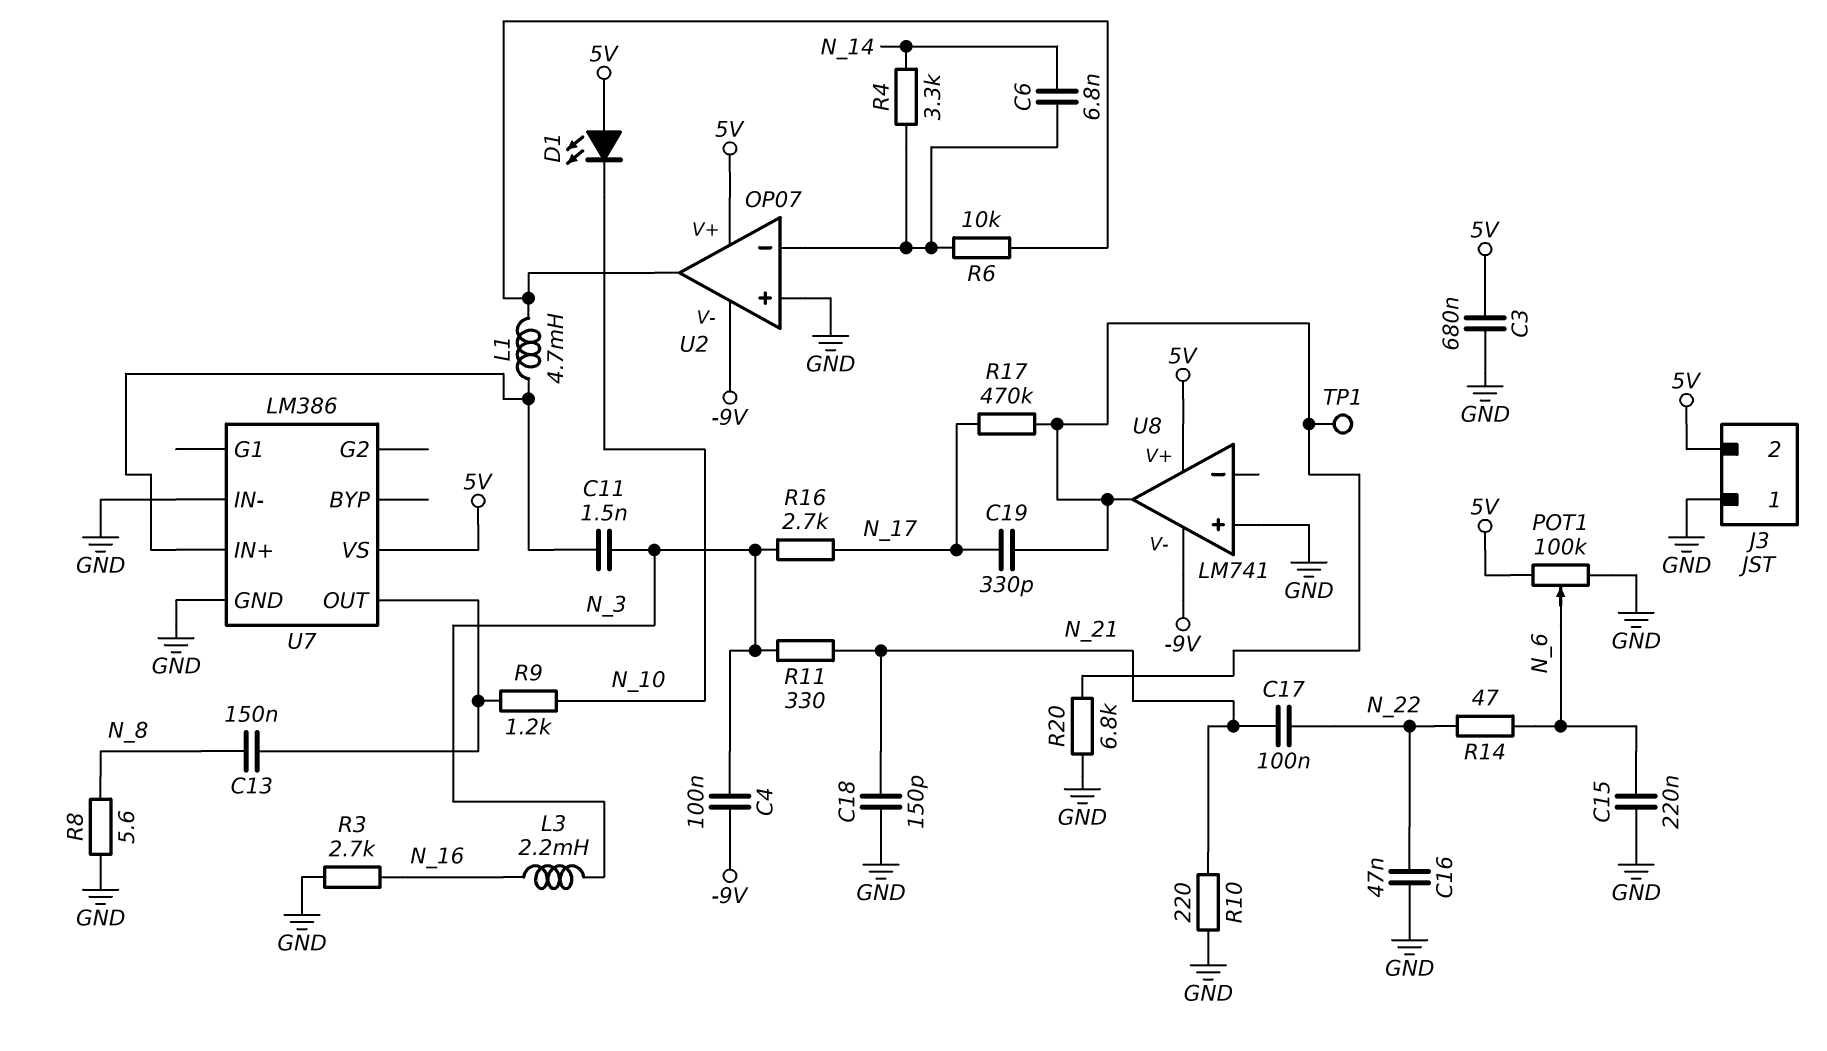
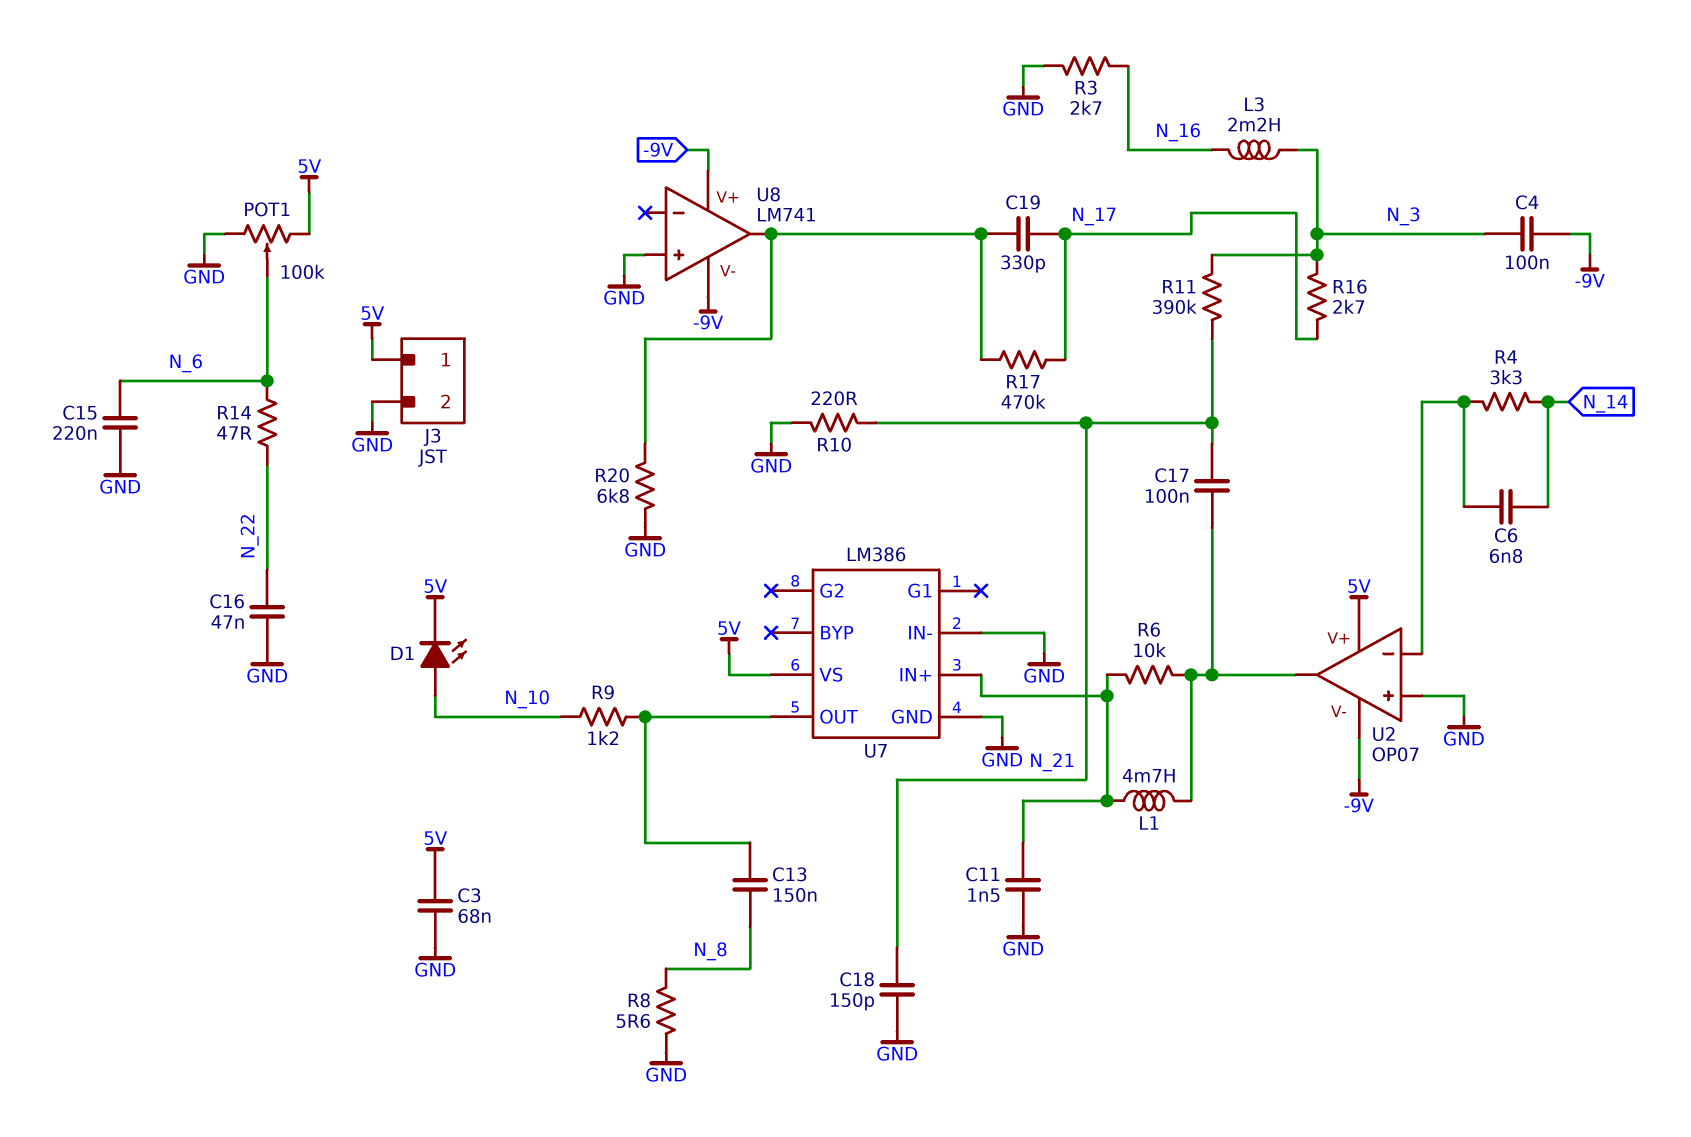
C3: 680nF (5V, GND) -> 68nF (5V, GND)
C11: 1.5nF (N_3, U7/IN+) -> 1.5nF (GND, U7/IN+)
C17: 100nF (N_21, N_22) -> 100nF (N_21, U2/out)
D1: LED (A 5V, K N_10) -> LED (A N_10, K 5V)
J3 pin 1: GND -> 5V
J3 pin 2: 5V -> GND
R6: 10k (U2/in-, U2/out) -> 10k (U2/out, U7/IN+)
R11: 330 (N_3, N_21) -> 390k (N_3, N_21)
TP1: test point (U8/out) -> none
U8 pin V+: 5V -> -9V

